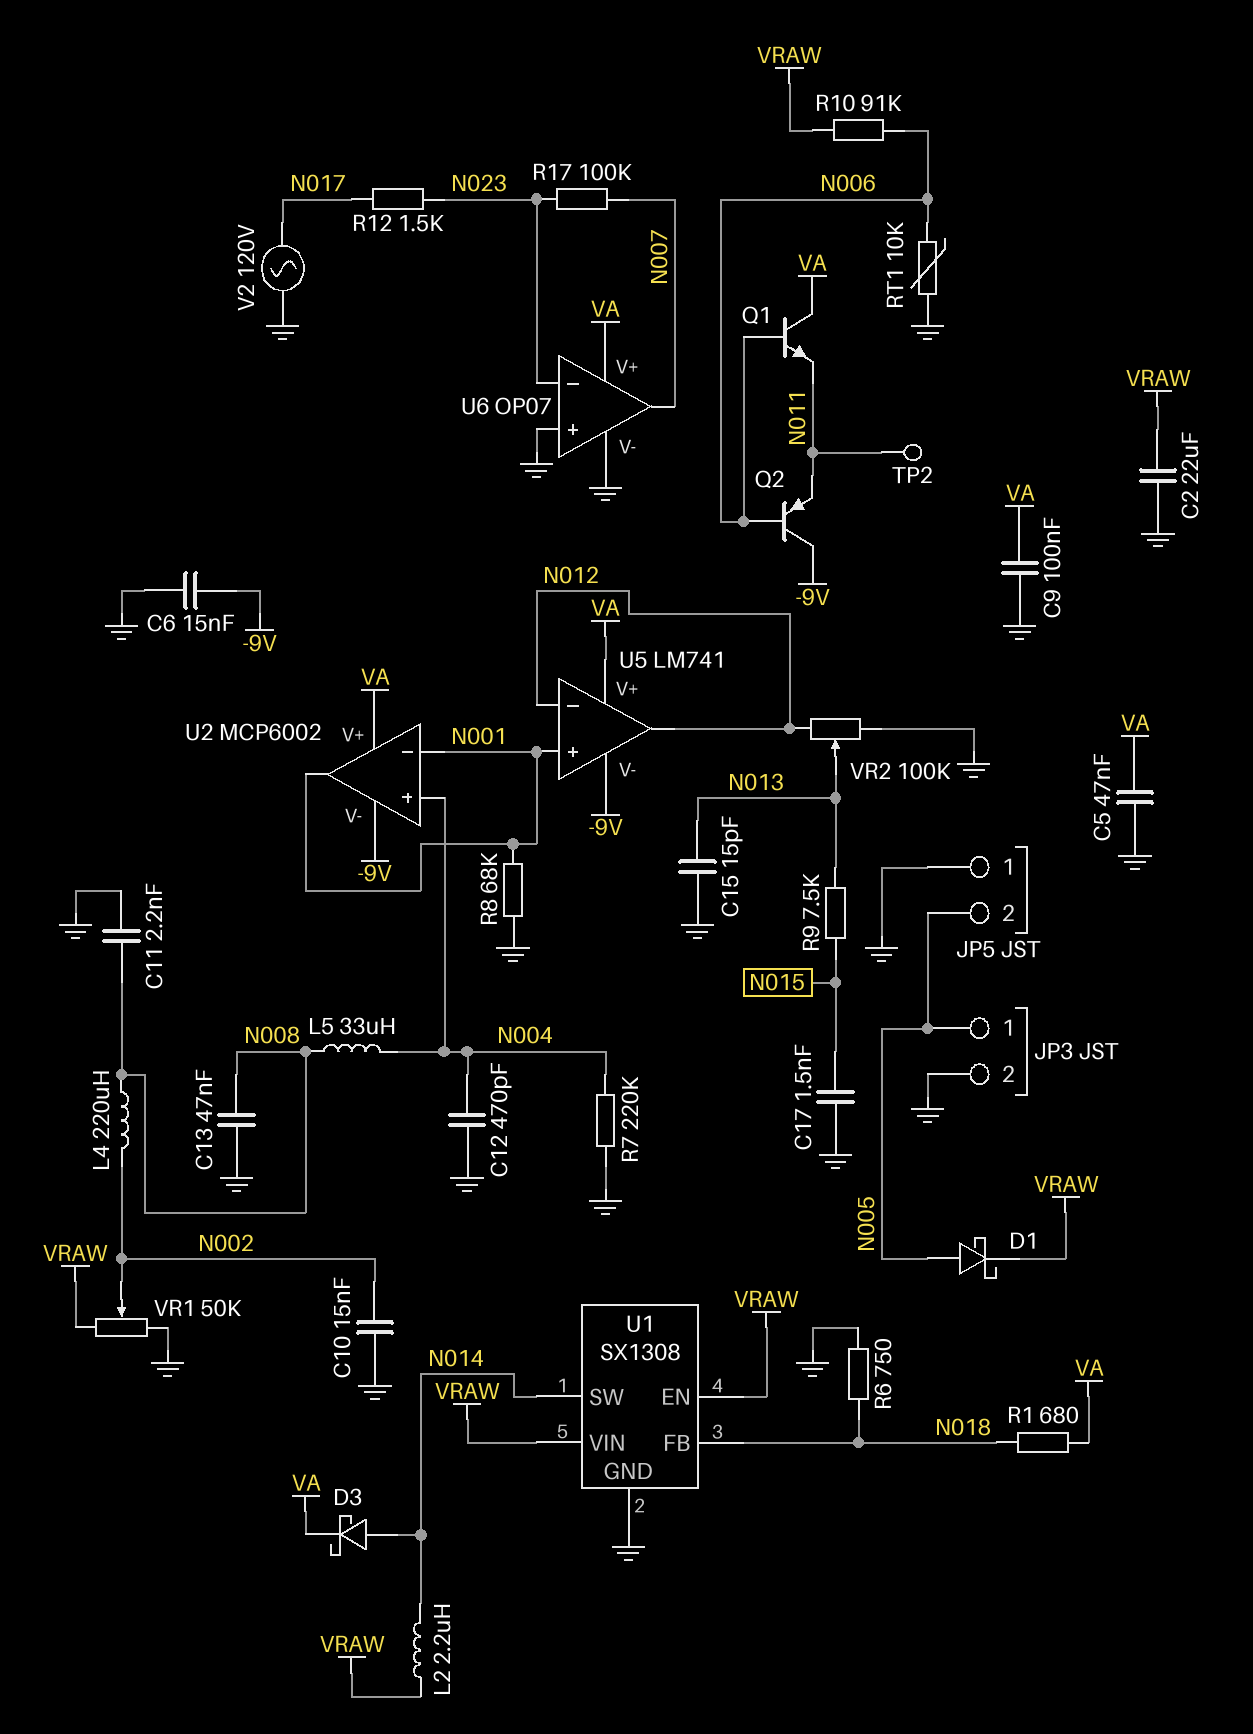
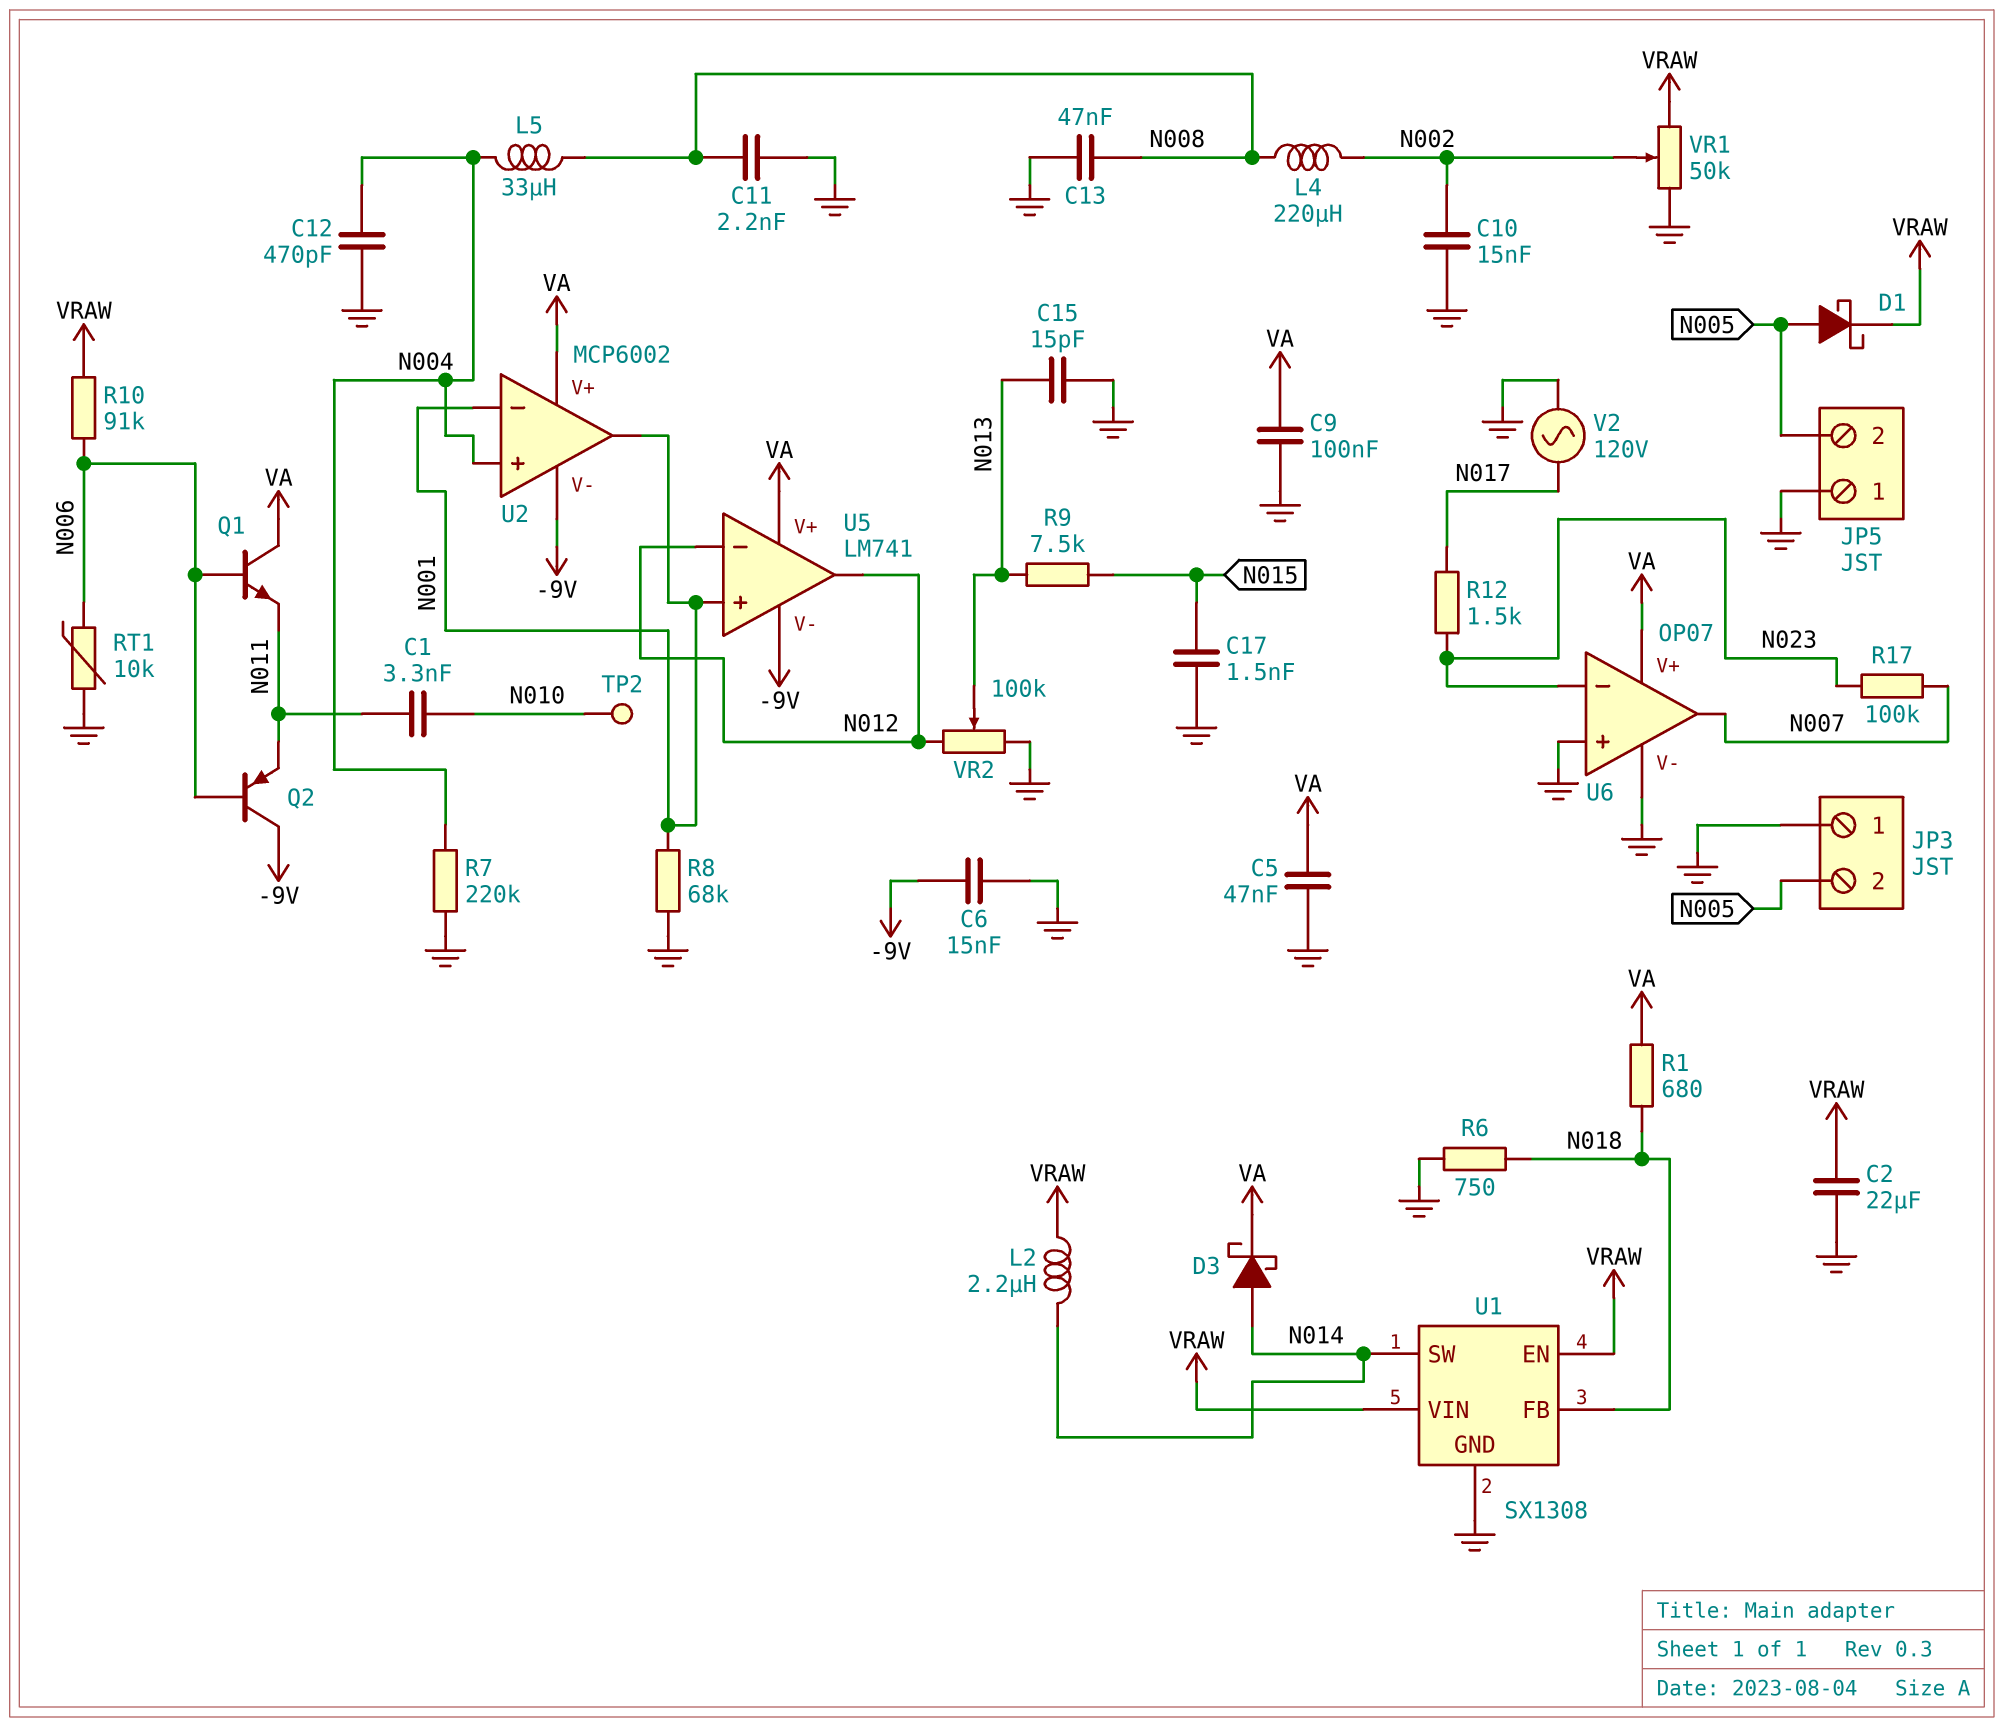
C1: none -> 3.3nF (N010, N011)
JP3 pin 1: N005 -> GND
JP3 pin 2: GND -> N005
TP2: test point (N011) -> test point (N010)

